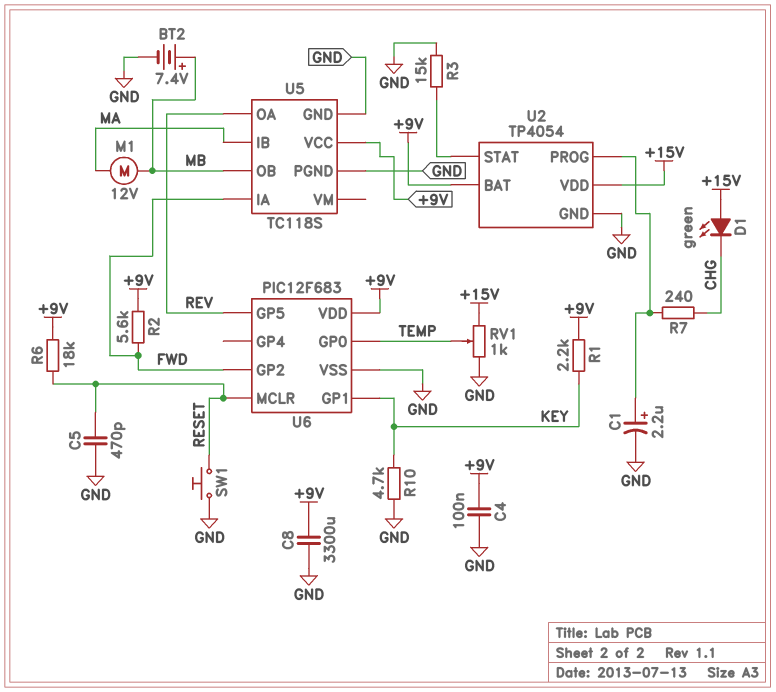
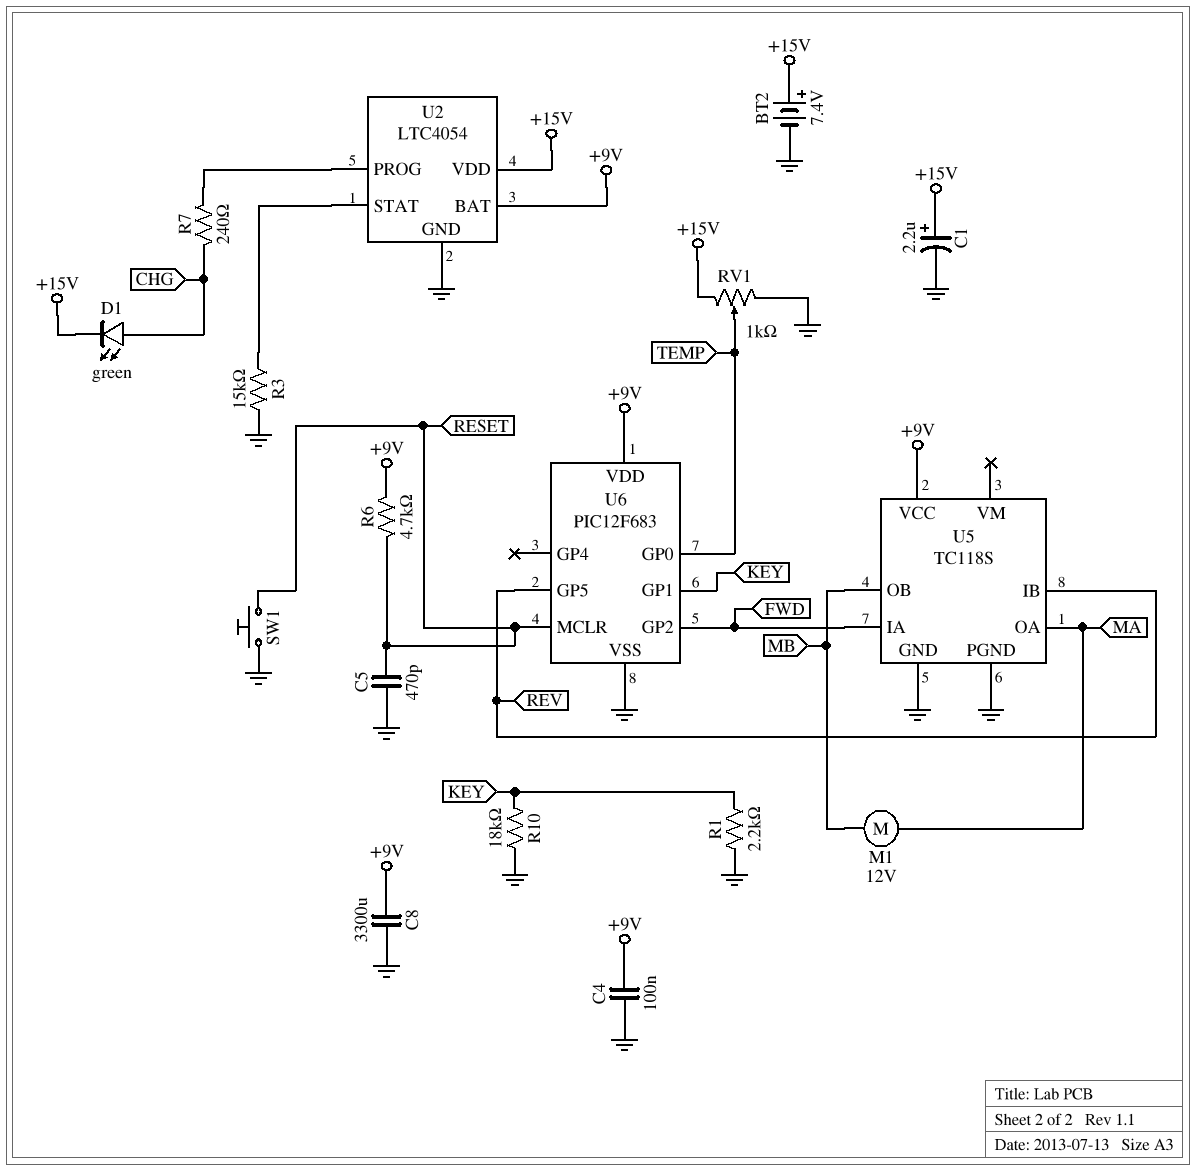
BT2: 7.4V (plus MB, minus GND) -> 7.4V (plus +15V, minus GND)
C1: 2.2uF (plus U2/PROG, minus GND) -> 2.2uF (plus +15V, minus GND)
D1: LED green (A +15V, K CHG) -> LED green (A CHG, K +15V)
R1: 2.2k (+9V, KEY) -> 2.2k (GND, KEY)
R2: 5.6k (+9V, FWD) -> none
R6: 18k (+9V, RESET) -> 4.7k (+9V, RESET)
R10: 4.7k (GND, KEY) -> 18k (GND, KEY)
U2: TP4054 -> LTC4054
U5 pin IB: MA -> REV
U5 pin OA: REV -> MA

